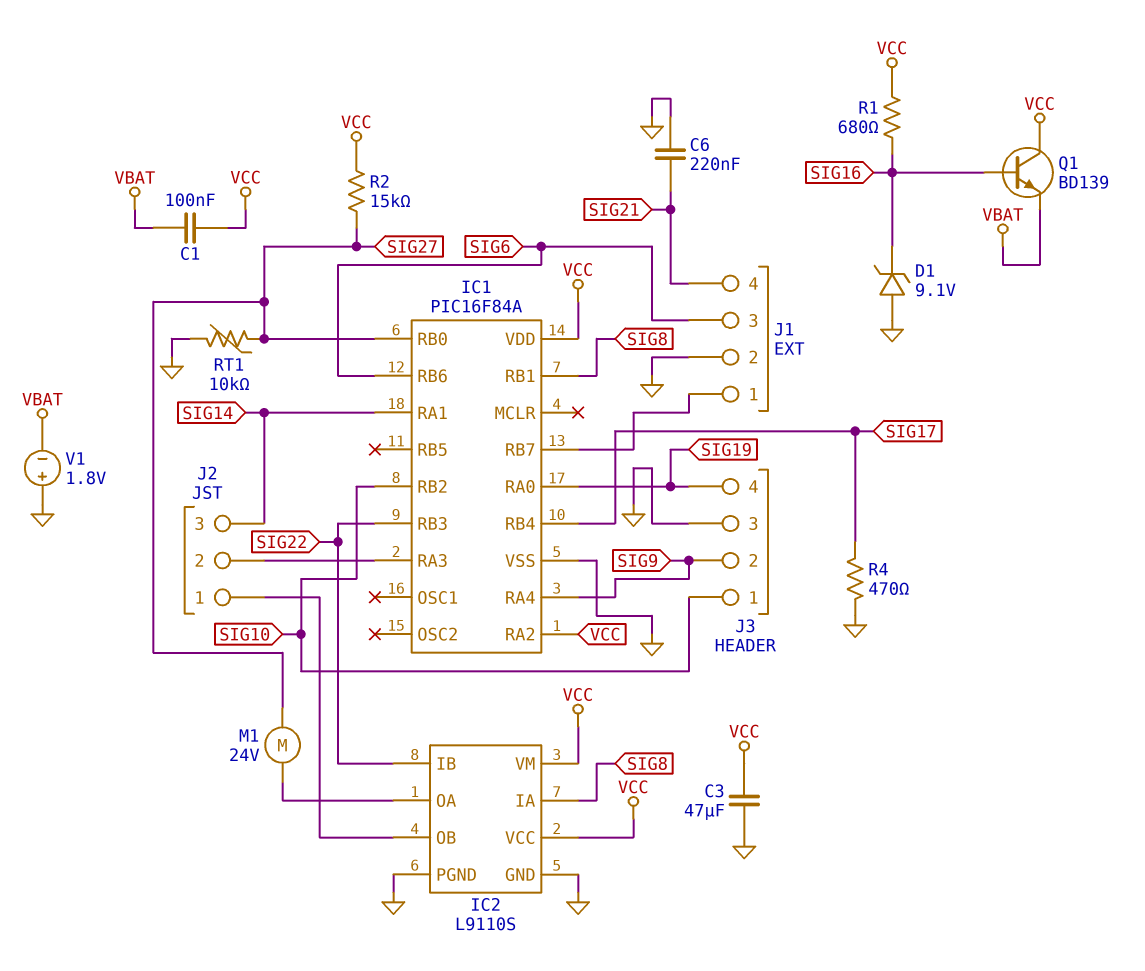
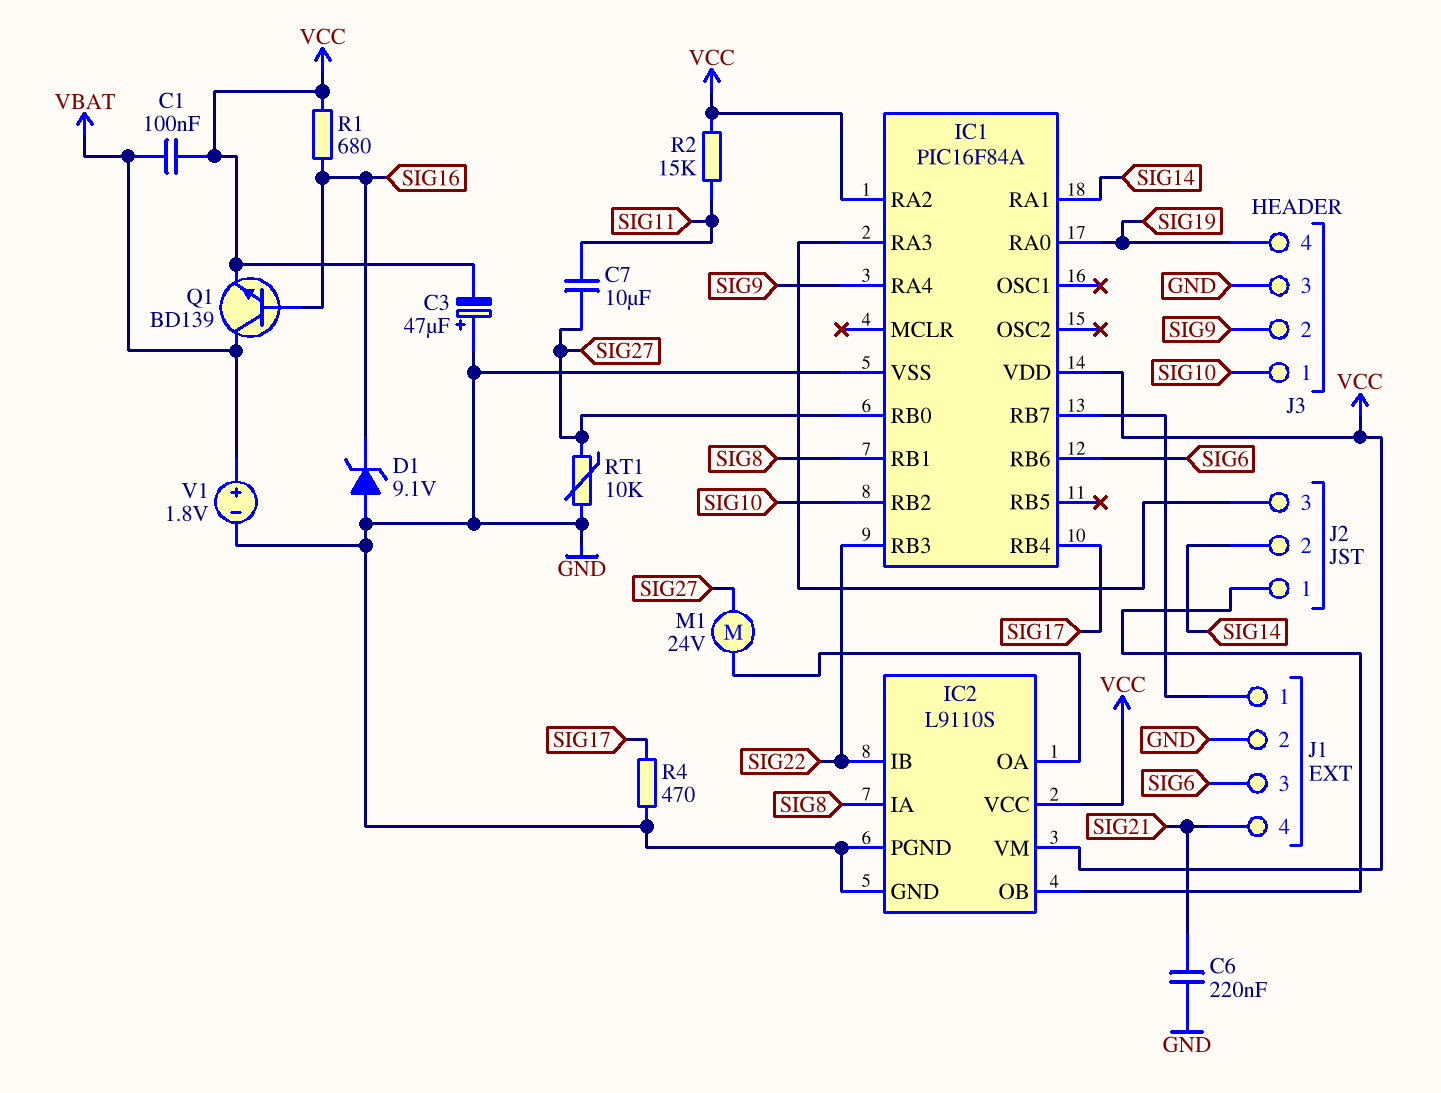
C3: 47uF (GND, VCC) -> 47uF (plus GND, minus VCC)
C7: none -> 10uF (SIG11, SIG27)
J2 pin 2: IC1/RA3 -> SIG14
J2 pin 3: SIG14 -> IC1/RA3
Q1: NPN BD139 (B SIG16, C VCC, E VBAT) -> NPN BD139 (B SIG16, C VBAT, E VCC)
R2: 15k (SIG27, VCC) -> 15k (SIG11, VCC)
V1: 1.8V (plus GND, minus VBAT) -> 1.8V (plus VBAT, minus GND)

